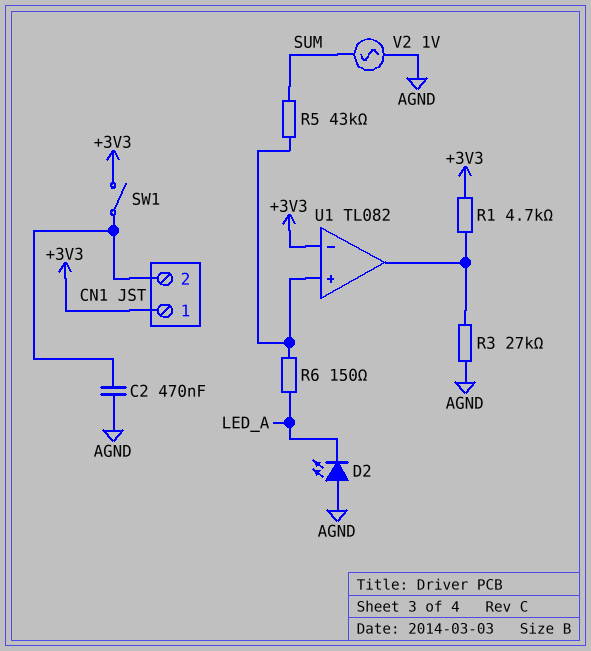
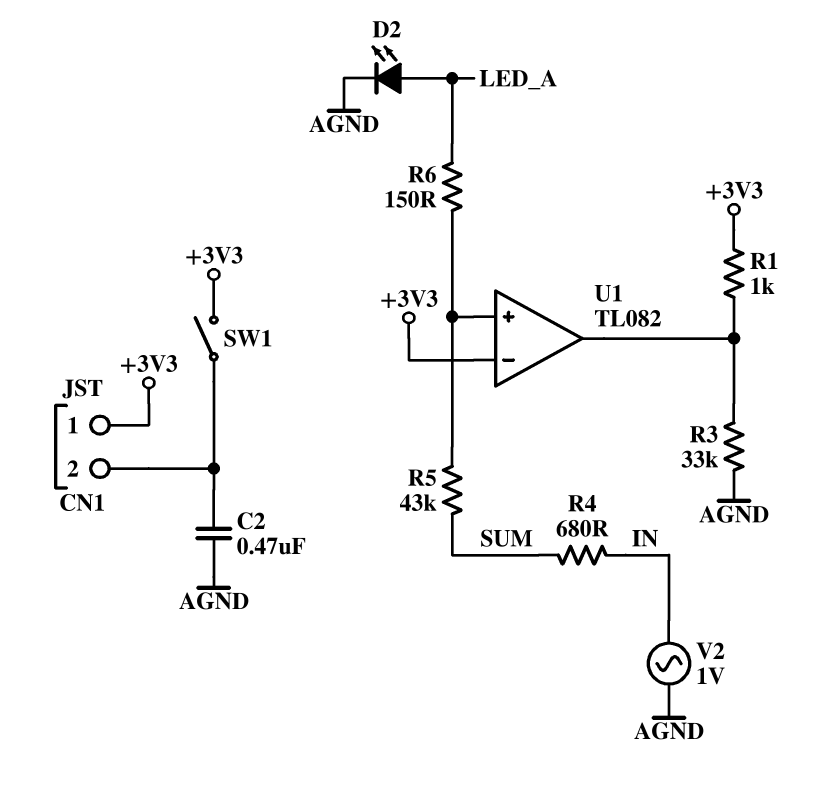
D2: LED (A AGND, K LED_A) -> LED (A LED_A, K AGND)
R1: 4.7k (+3V3, U1/out) -> 1k (+3V3, U1/out)
R3: 27k (AGND, U1/out) -> 33k (AGND, U1/out)
R4: none -> 680 (IN, SUM)
V2: AC 1V (AGND, SUM) -> AC 1V (AGND, IN)

